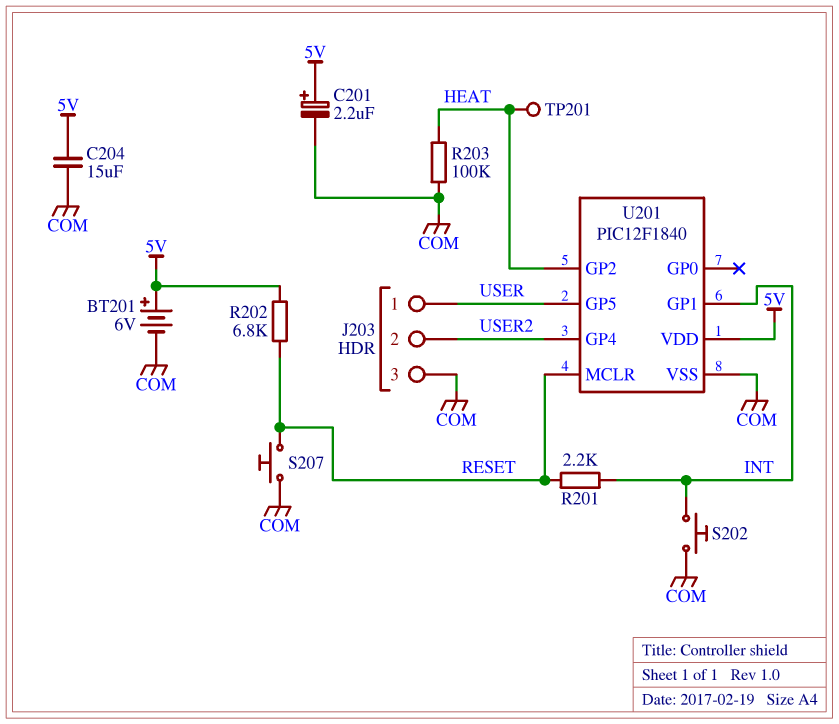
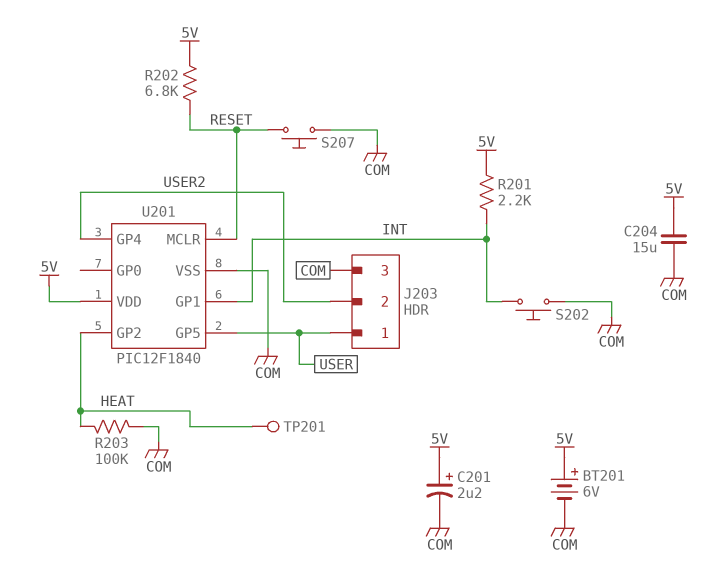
R201: 2.2k (INT, RESET) -> 2.2k (5V, INT)

